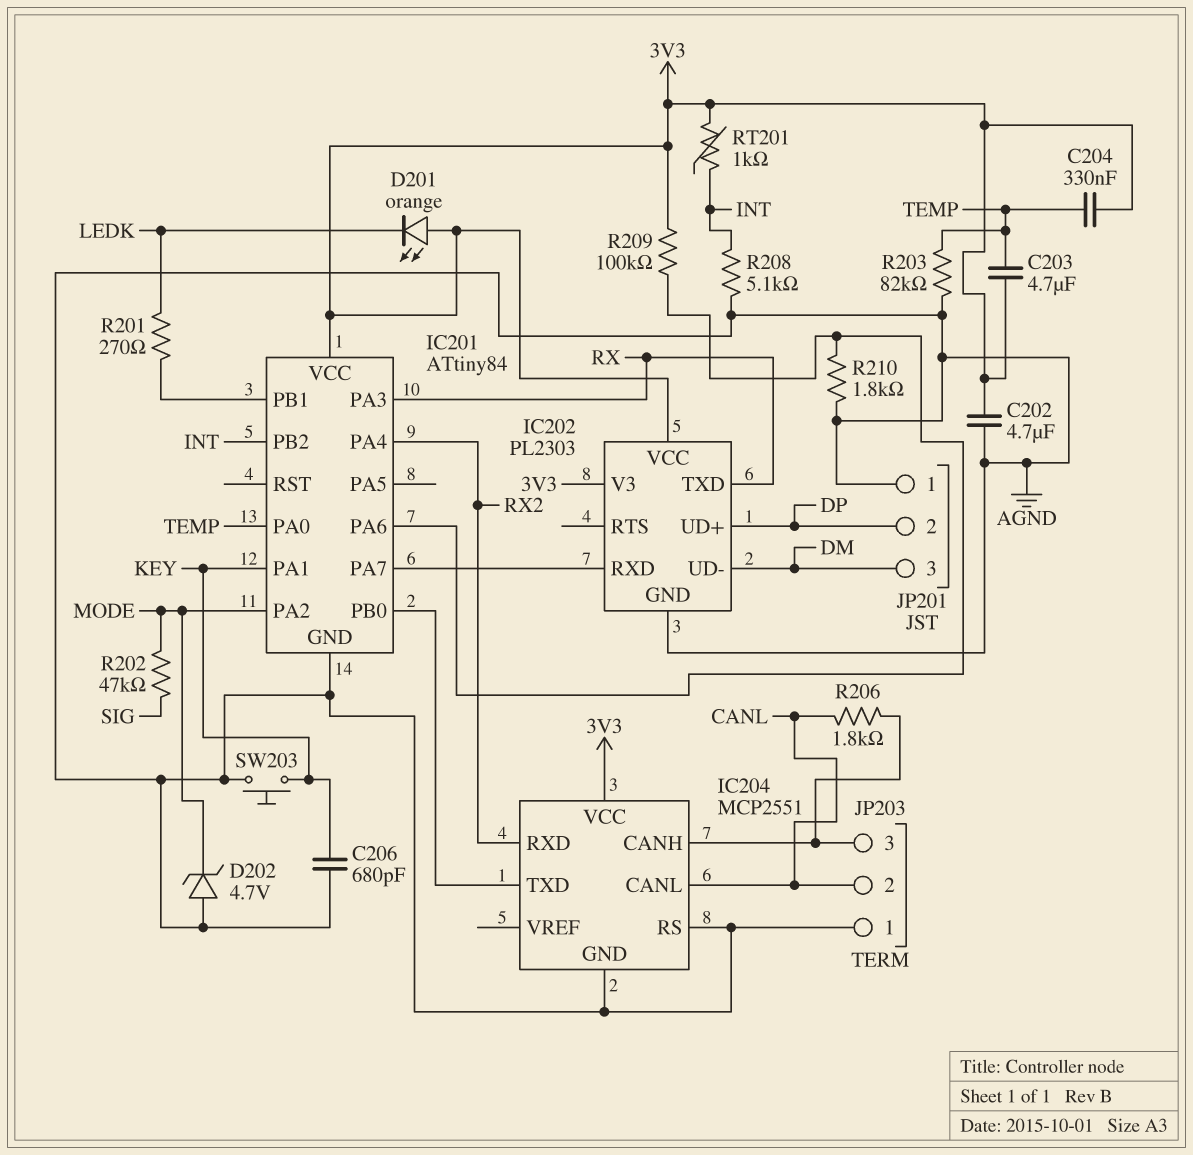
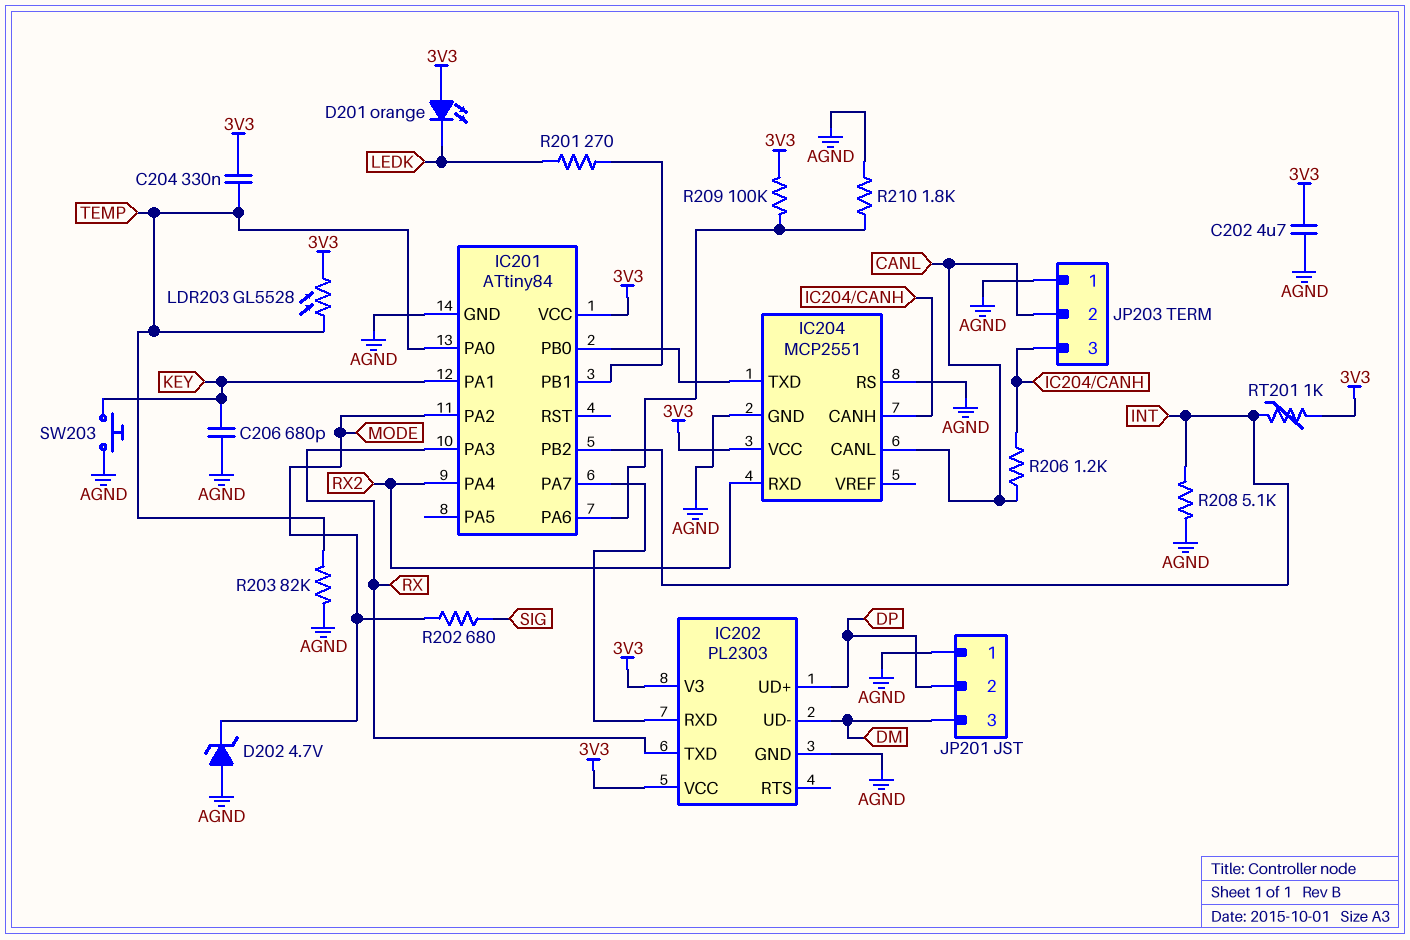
C203: 4.7uF (3V3, TEMP) -> none
LDR203: none -> GL5528 (3V3, TEMP)
R202: 47k (MODE, SIG) -> 680 (MODE, SIG)
R206: 1.8k (CANL, IC204/CANH) -> 1.2k (CANL, IC204/CANH)

